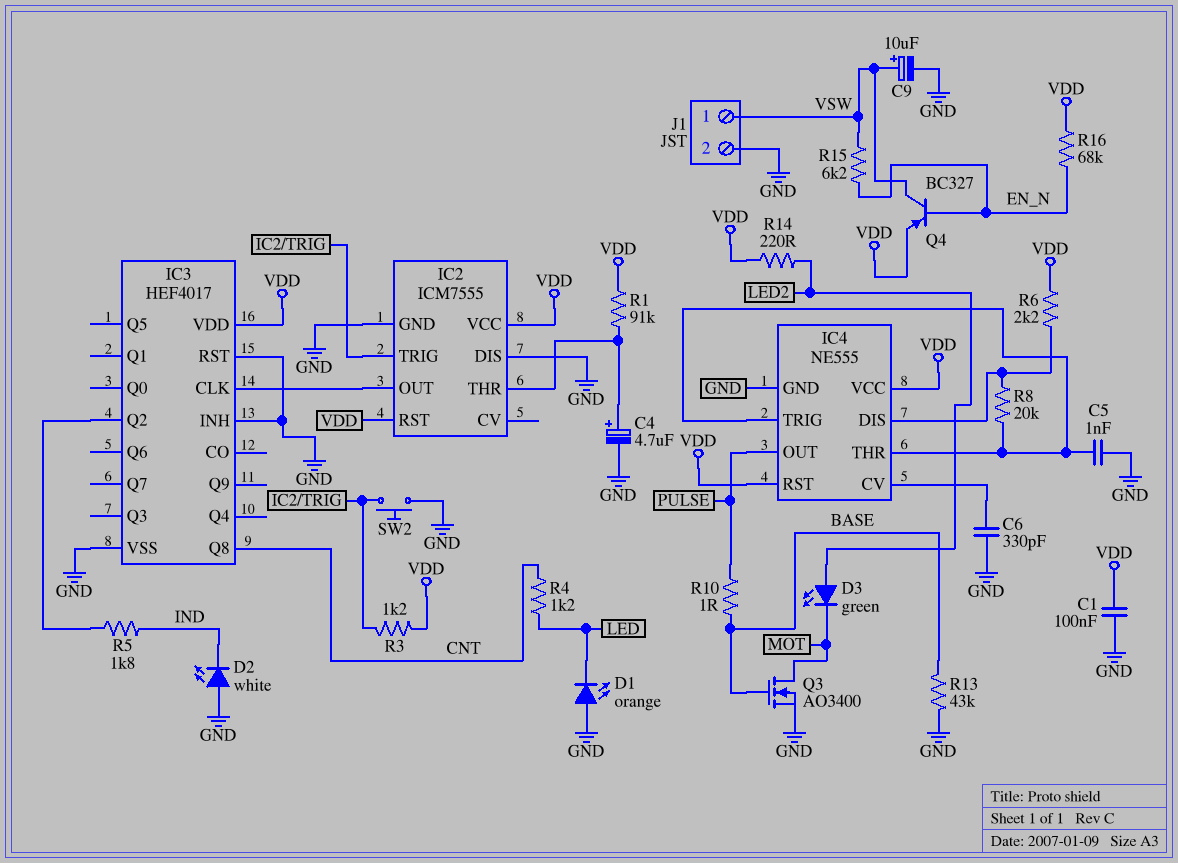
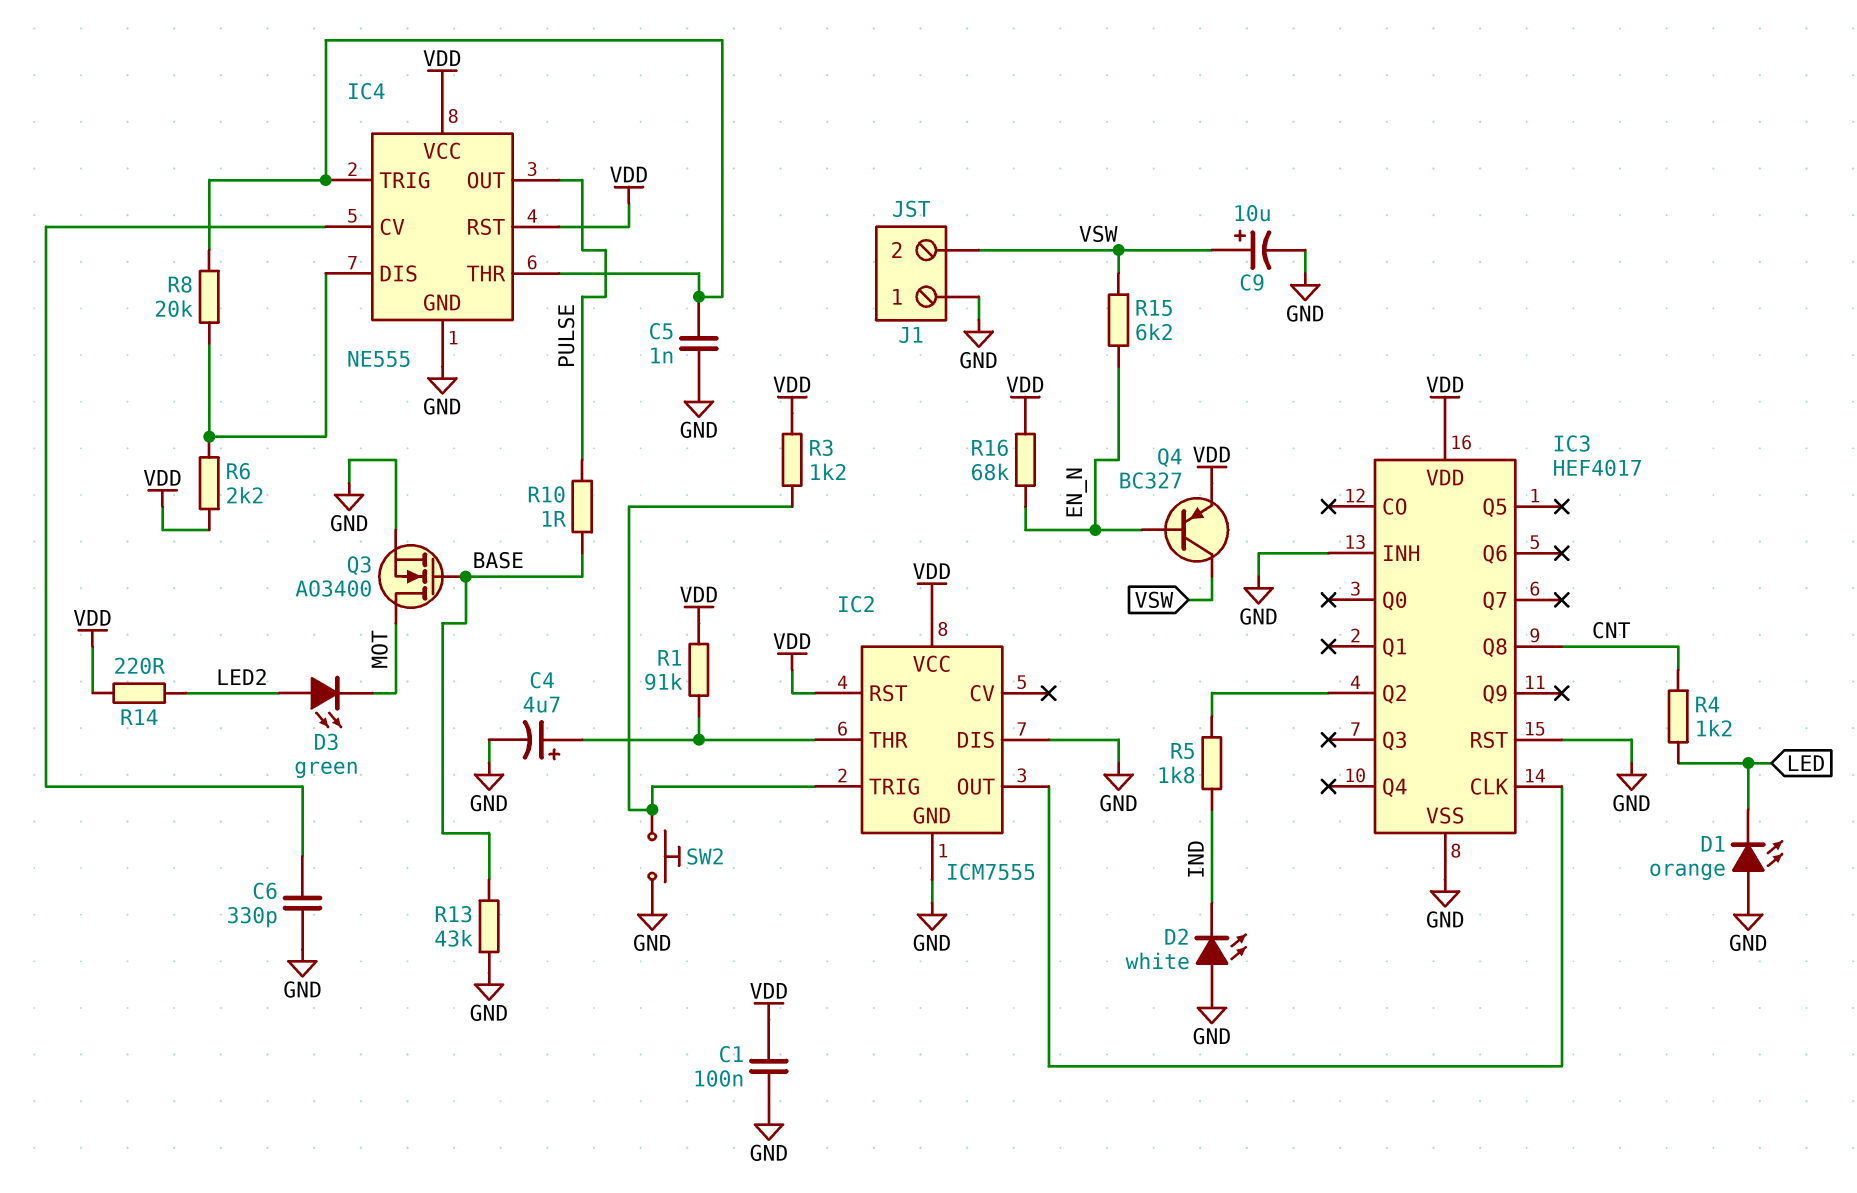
J1 pin 1: VSW -> GND
J1 pin 2: GND -> VSW

